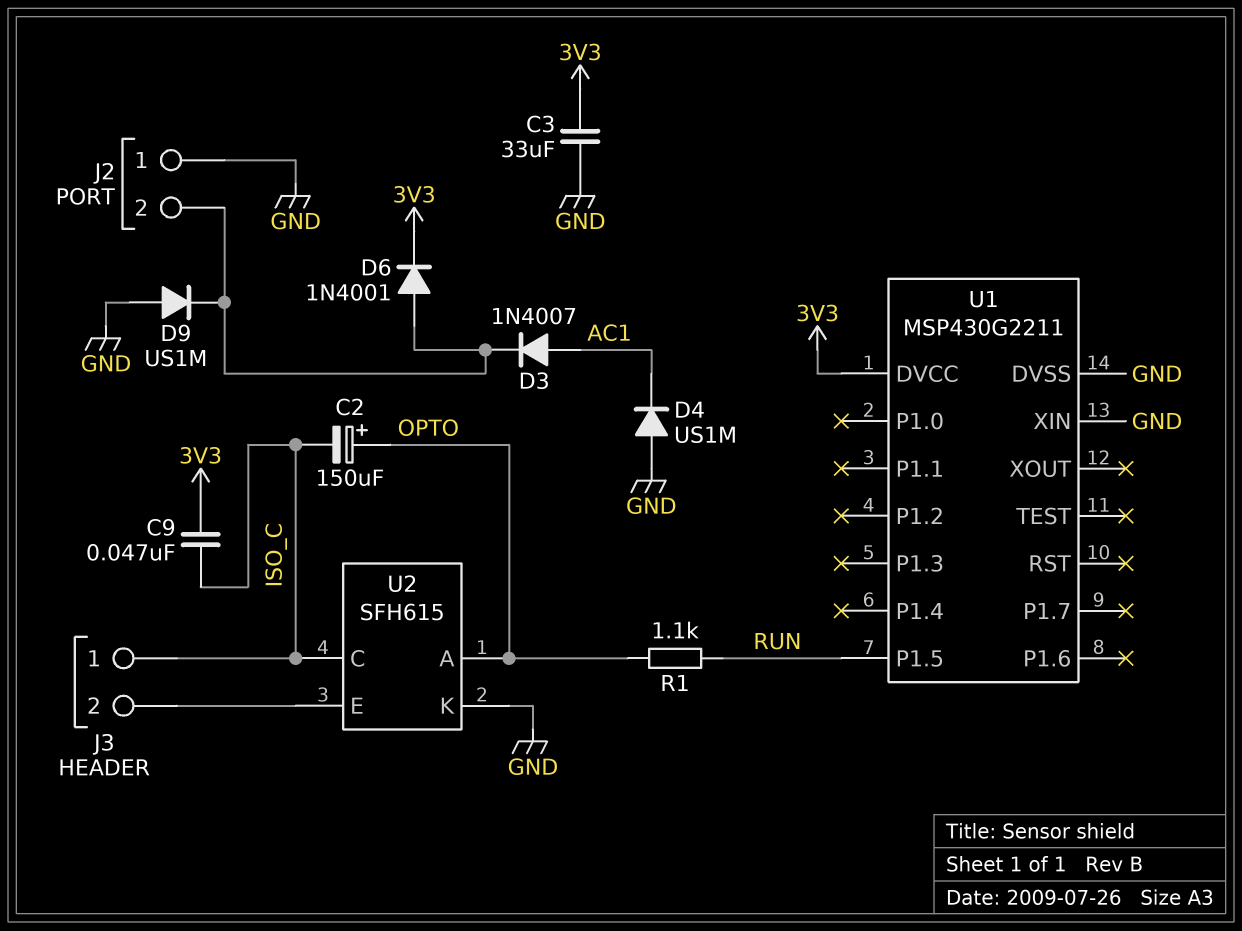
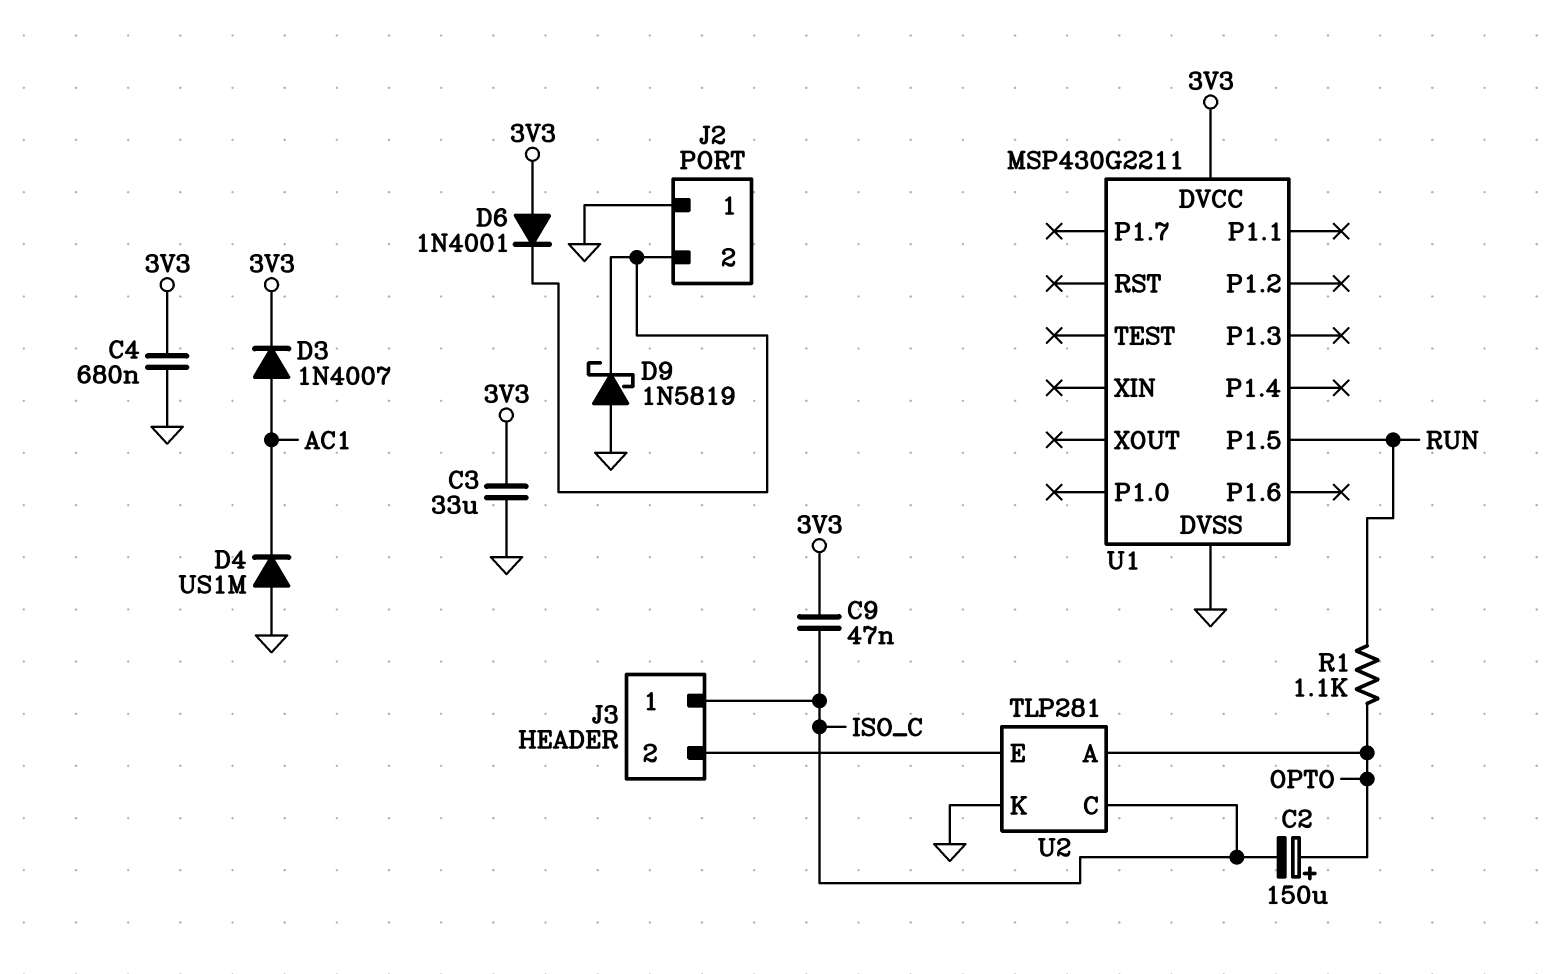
C4: none -> 680nF (3V3, GND)
D3: diode 1N4007 (A AC1, K J2/2) -> diode 1N4007 (A AC1, K 3V3)
D6: diode 1N4001 (A J2/2, K 3V3) -> diode 1N4001 (A 3V3, K J2/2)
D9: diode US1M (A GND, K J2/2) -> schottky 1N5819 (A GND, K J2/2)
U1 pin XIN: GND -> none
U2: SFH615 -> TLP281

